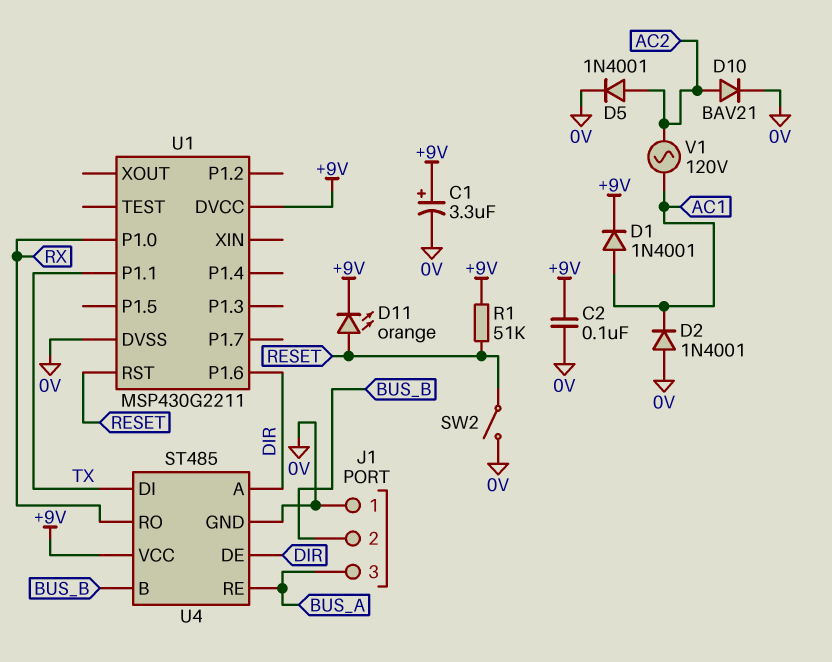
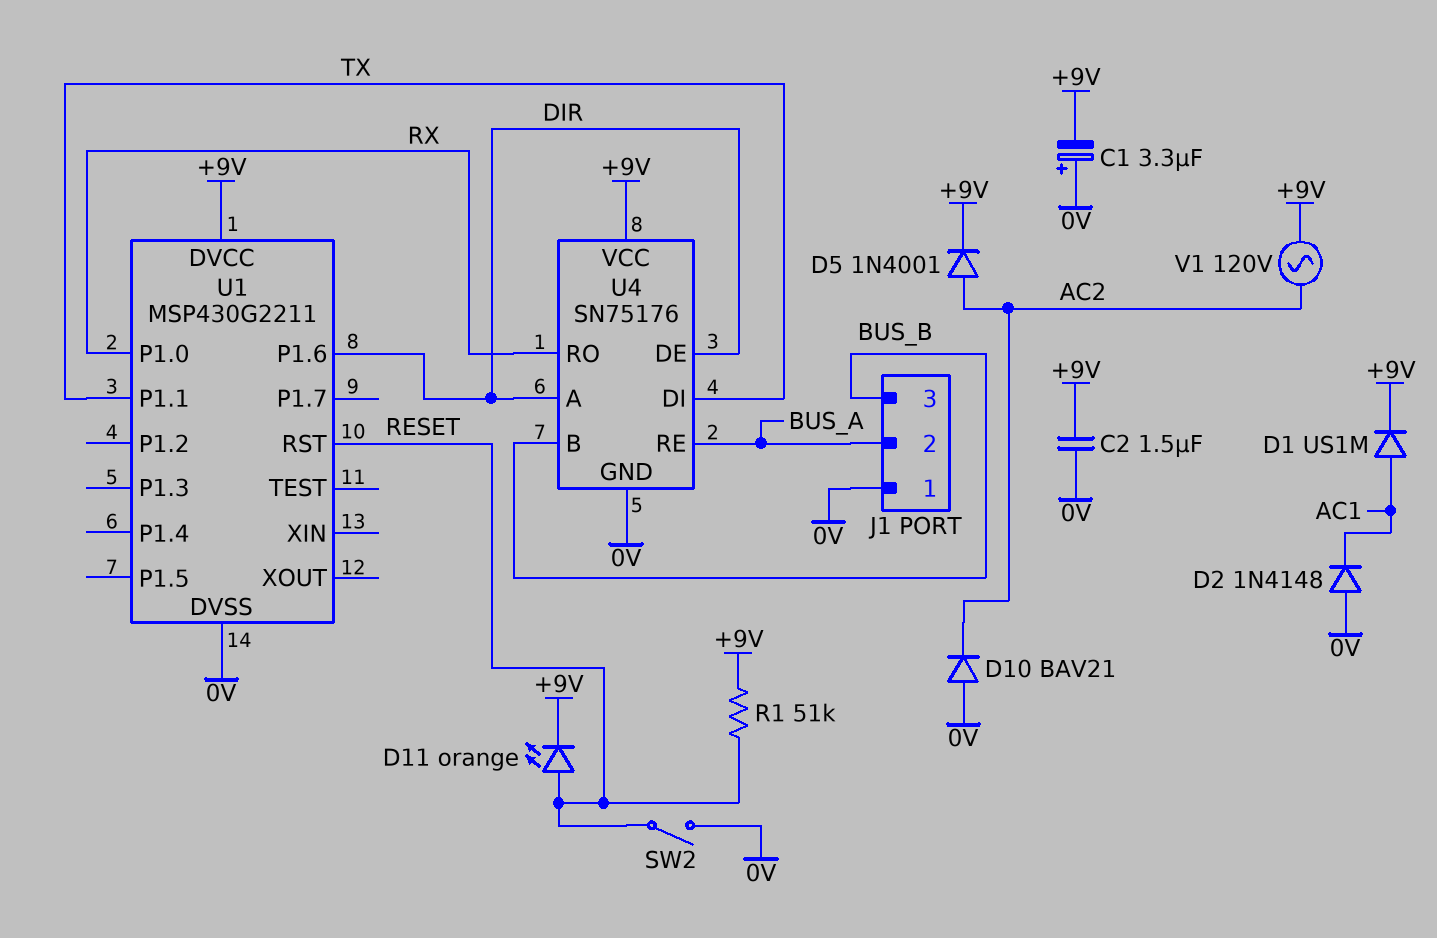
C1: 3.3uF (plus +9V, minus 0V) -> 3.3uF (plus 0V, minus +9V)
C2: 100nF (+9V, 0V) -> 1.5uF (+9V, 0V)
D1: diode 1N4001 (A AC1, K +9V) -> diode US1M (A AC1, K +9V)
D2: diode 1N4001 (A 0V, K AC1) -> diode 1N4148 (A 0V, K AC1)
D5: diode 1N4001 (A AC2, K 0V) -> diode 1N4001 (A AC2, K +9V)
D10: diode BAV21 (A AC2, K 0V) -> diode BAV21 (A 0V, K AC2)
J1 pin 2: BUS_B -> BUS_A
J1 pin 3: BUS_A -> BUS_B
U4: ST485 -> SN75176
V1: AC 120V (AC1, AC2) -> AC 120V (+9V, AC2)

